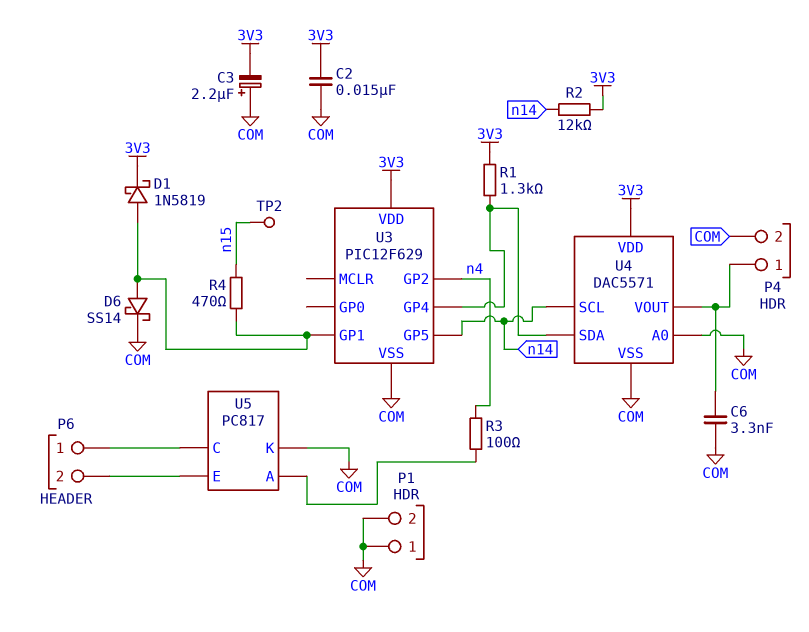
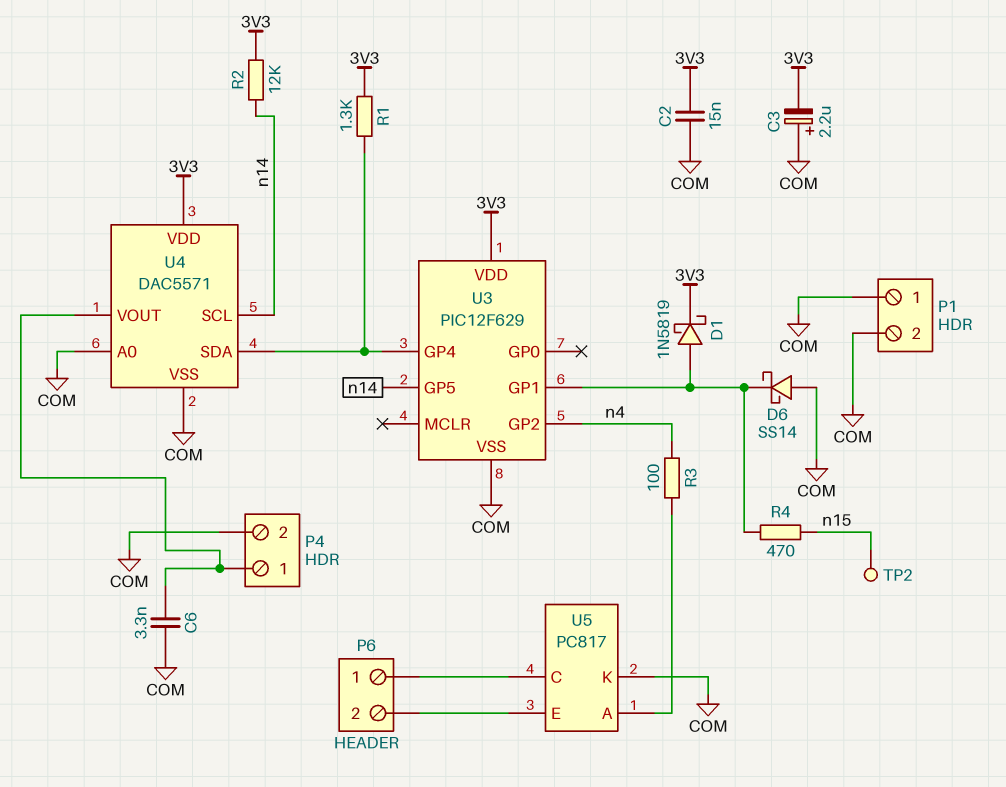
D6: schottky SS14 (A U3/GP1, K COM) -> schottky SS14 (A COM, K U3/GP1)

